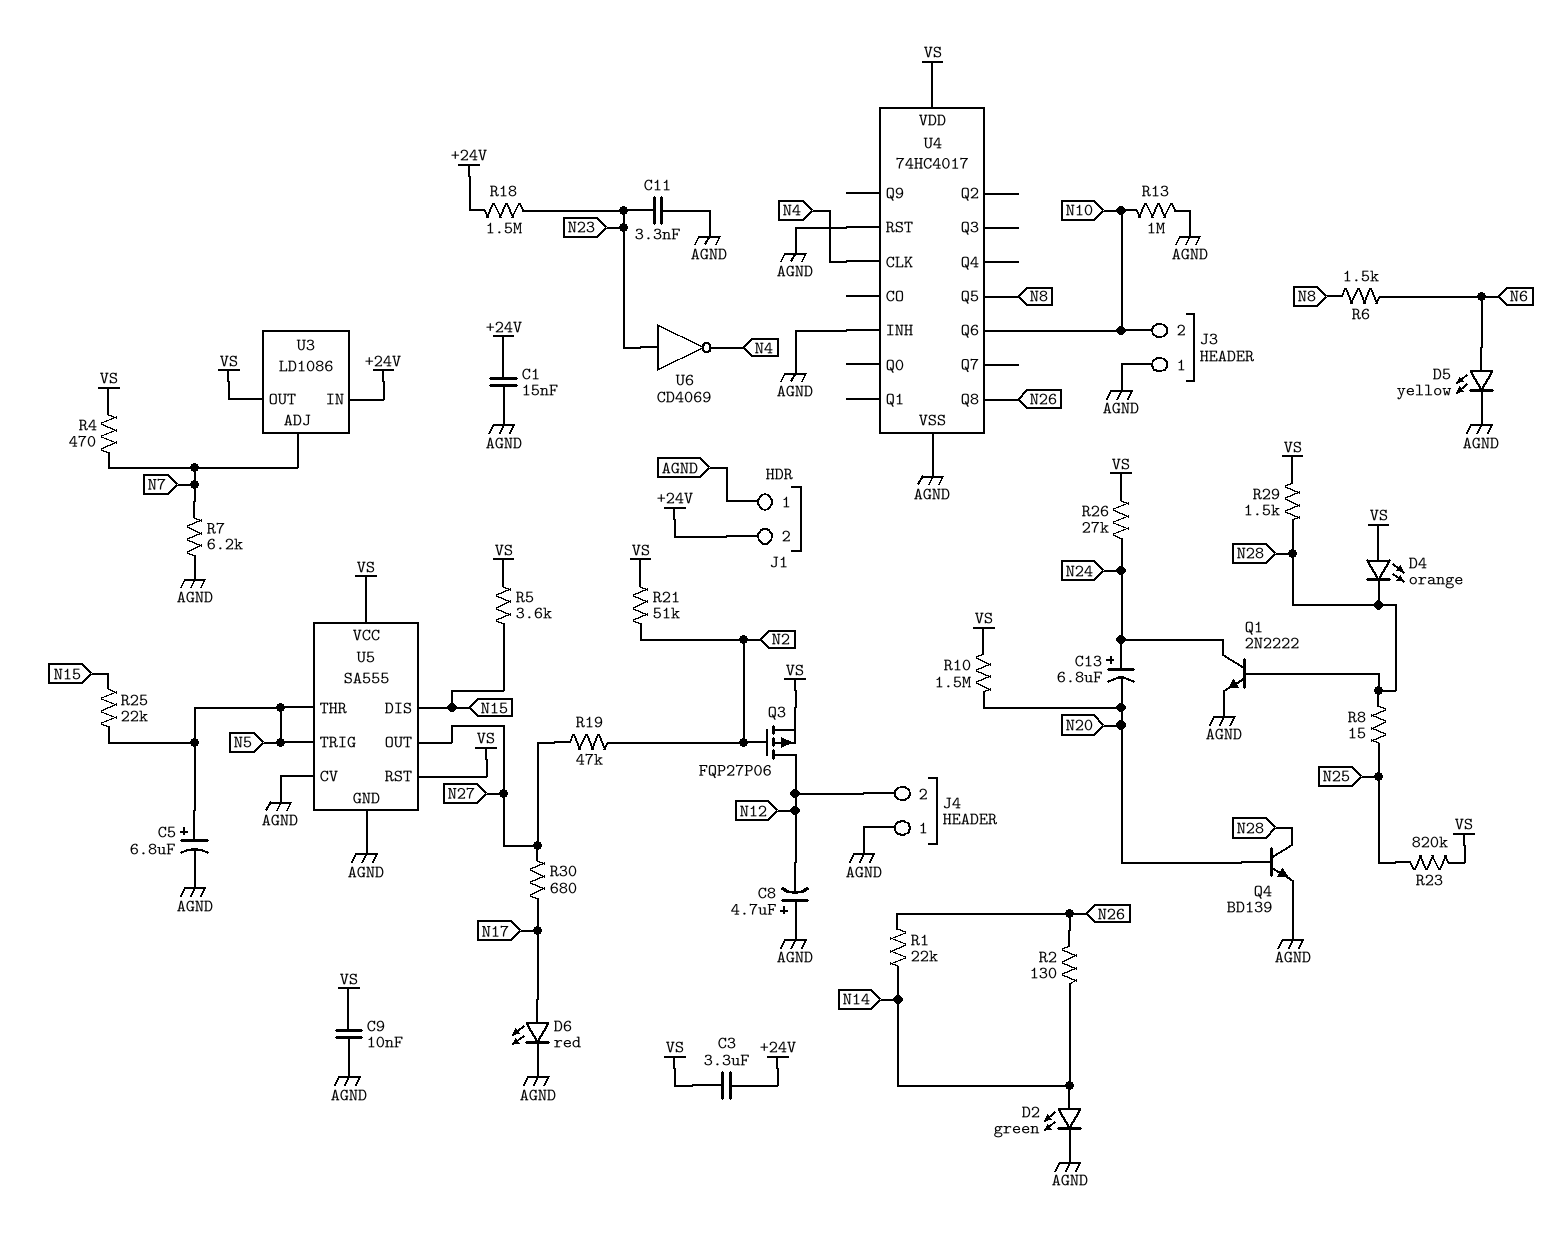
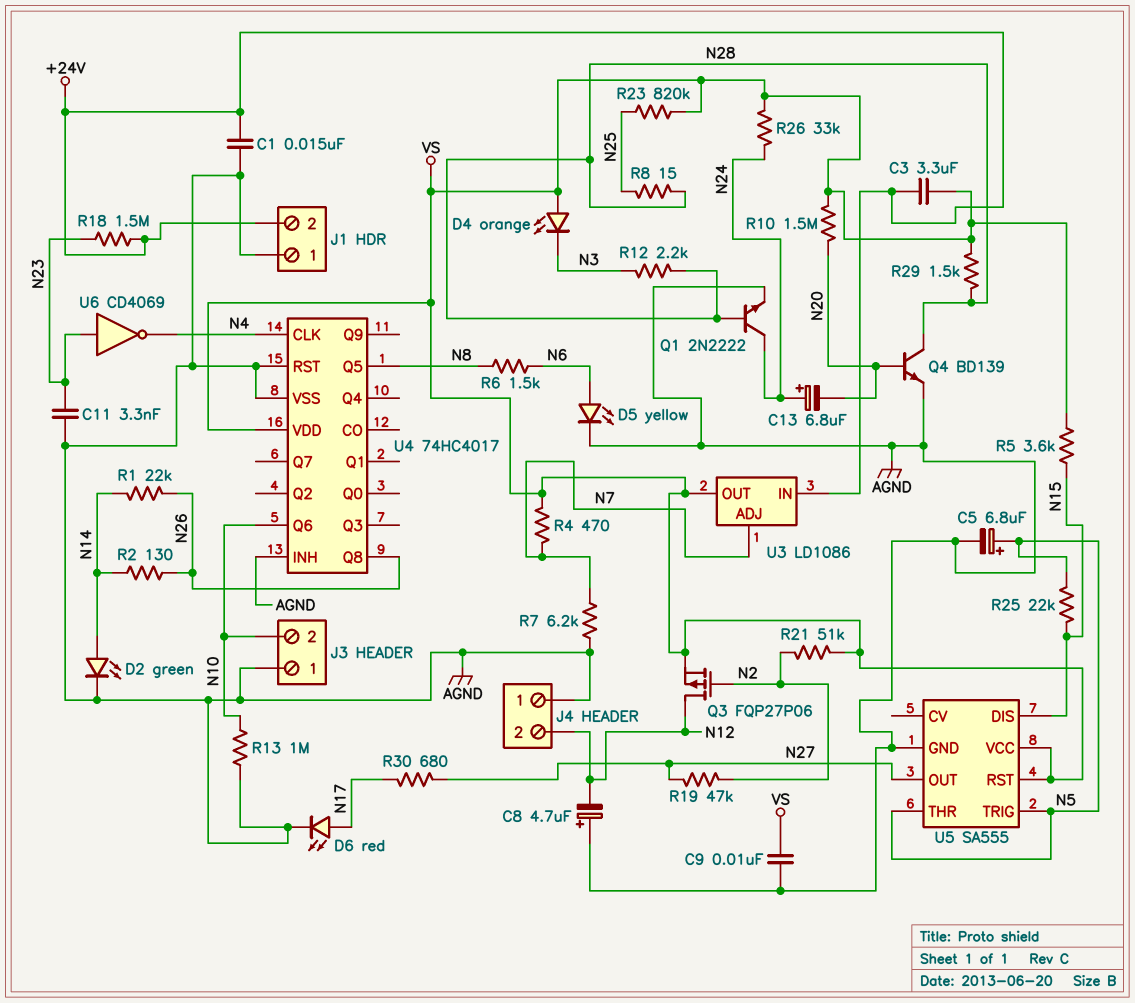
D4: LED orange (A VS, K N28) -> LED orange (A VS, K N3)
R12: none -> 2.2k (N3, N28)
R26: 27k (N24, VS) -> 33k (N24, VS)
U5 pin CV: AGND -> none

